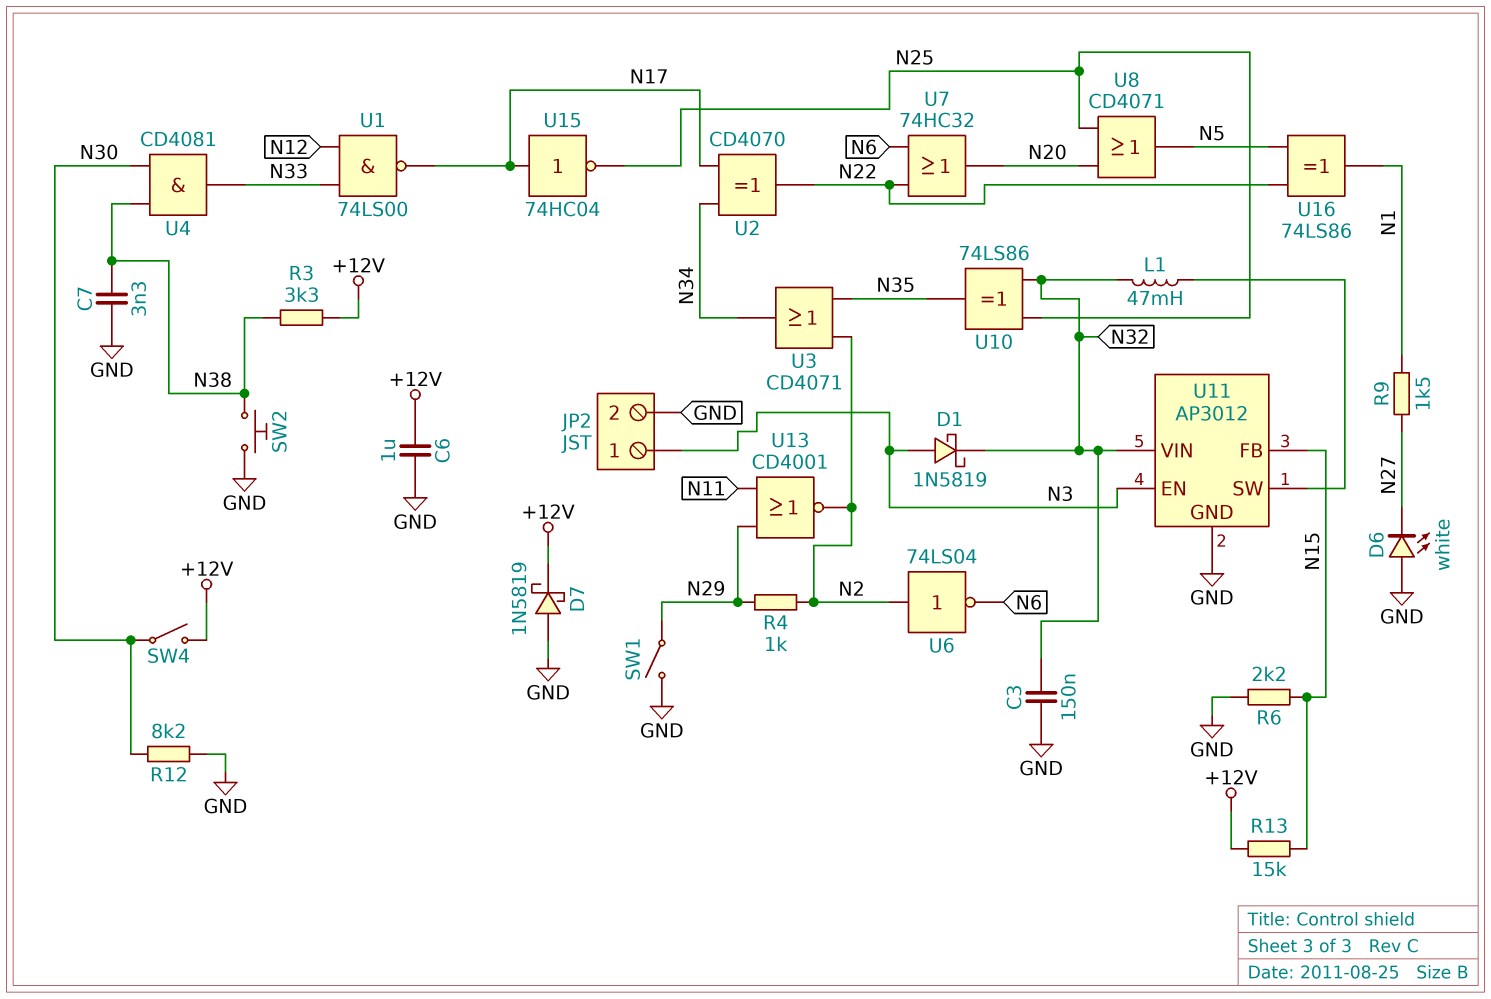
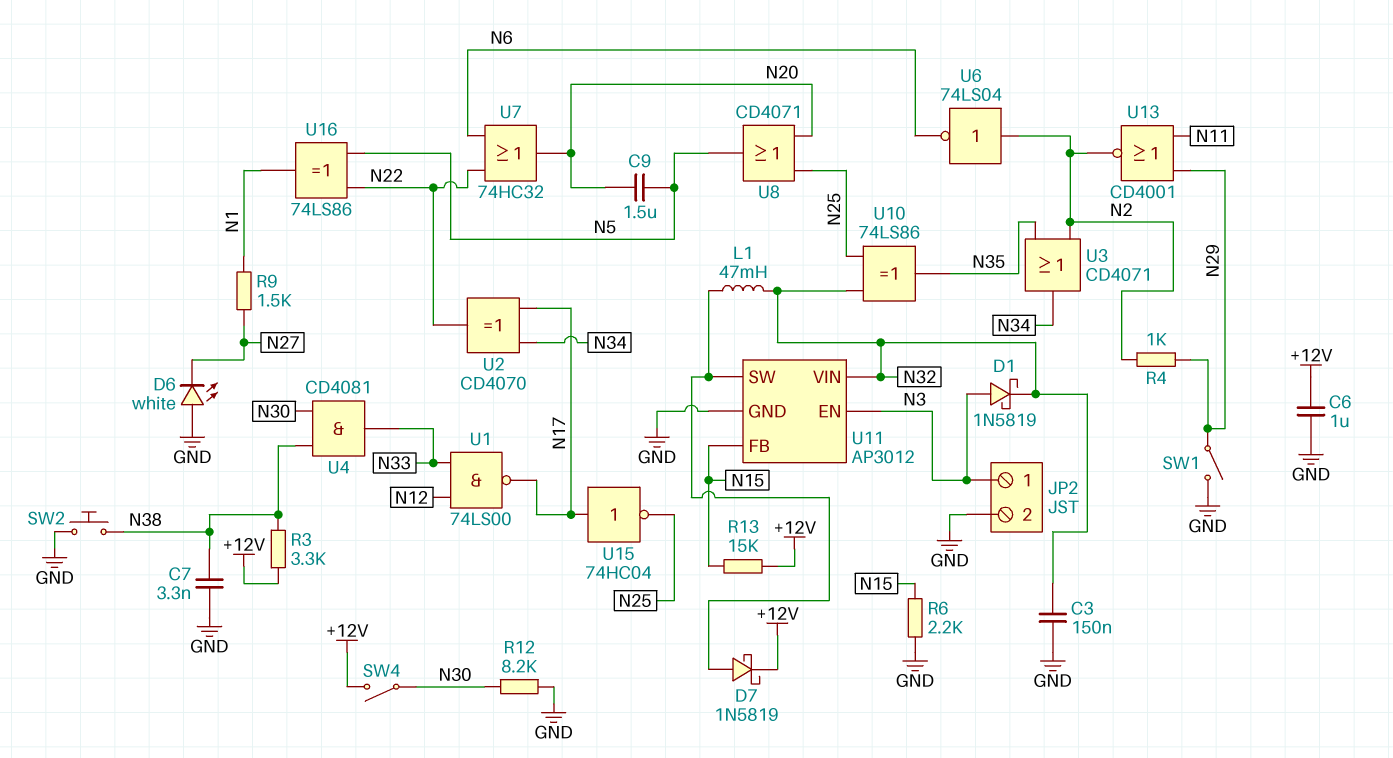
C9: none -> 1.5uF (N5, N20)
D7: schottky 1N5819 (A GND, K +12V) -> schottky 1N5819 (A U11/SW, K +12V)

